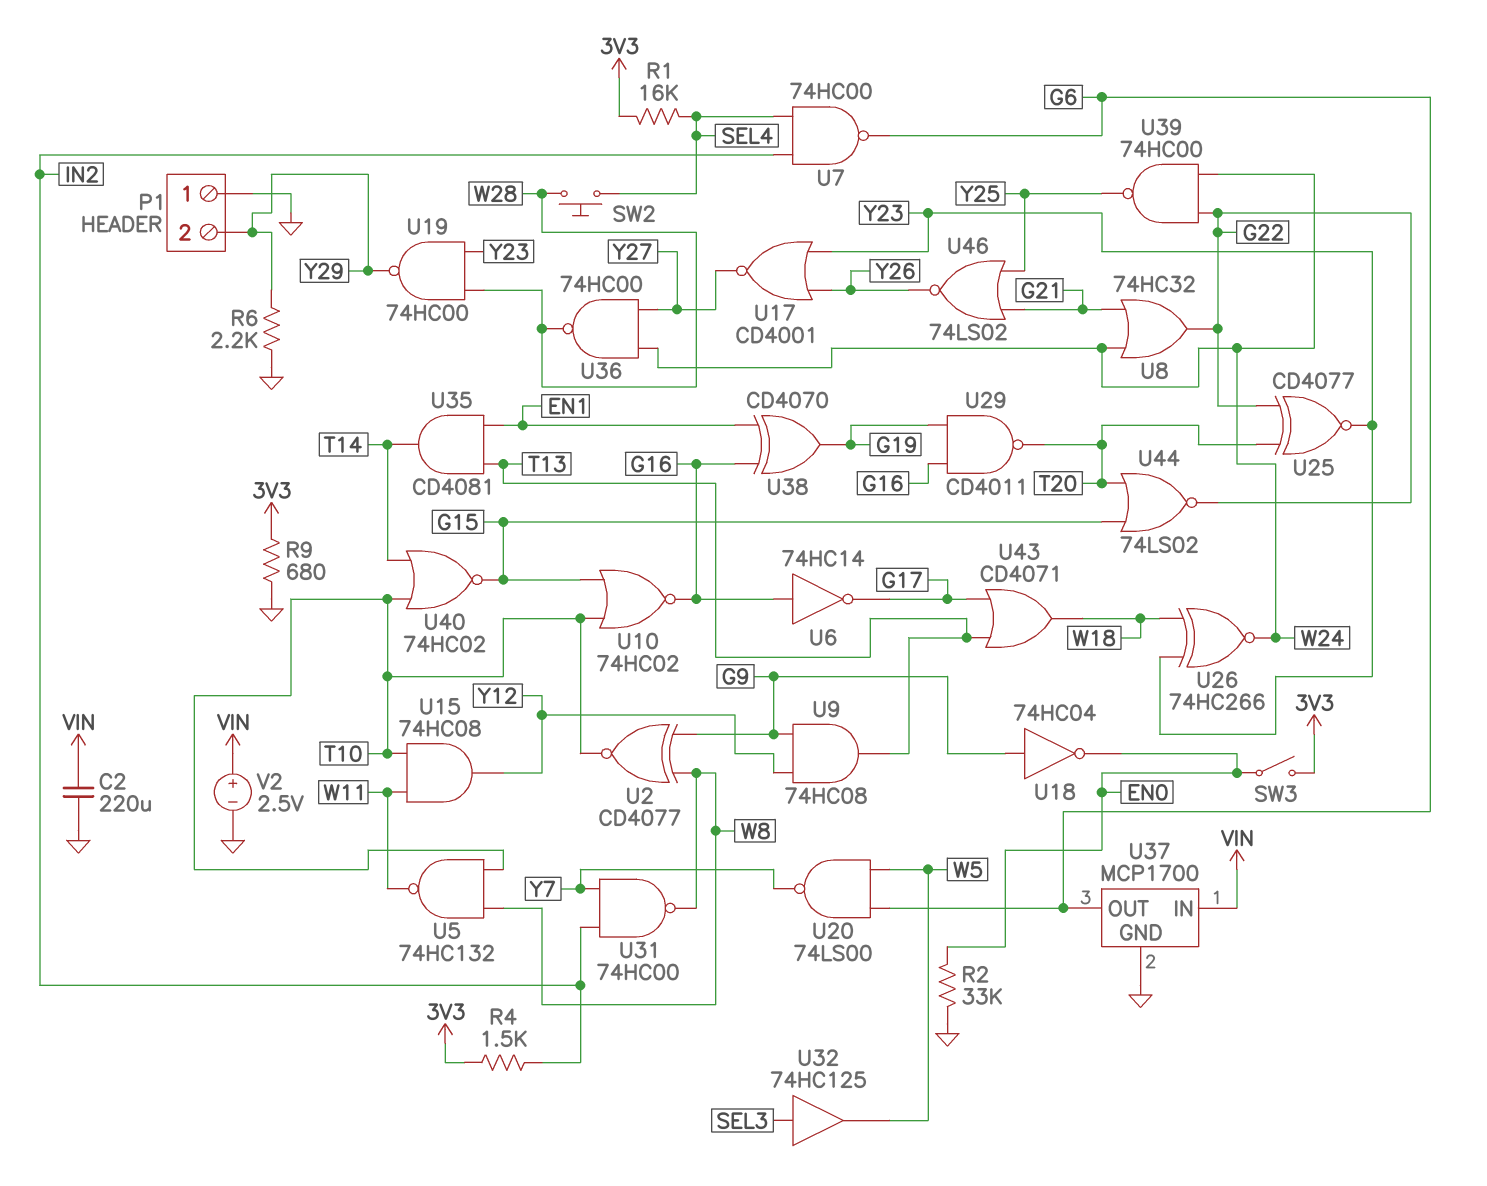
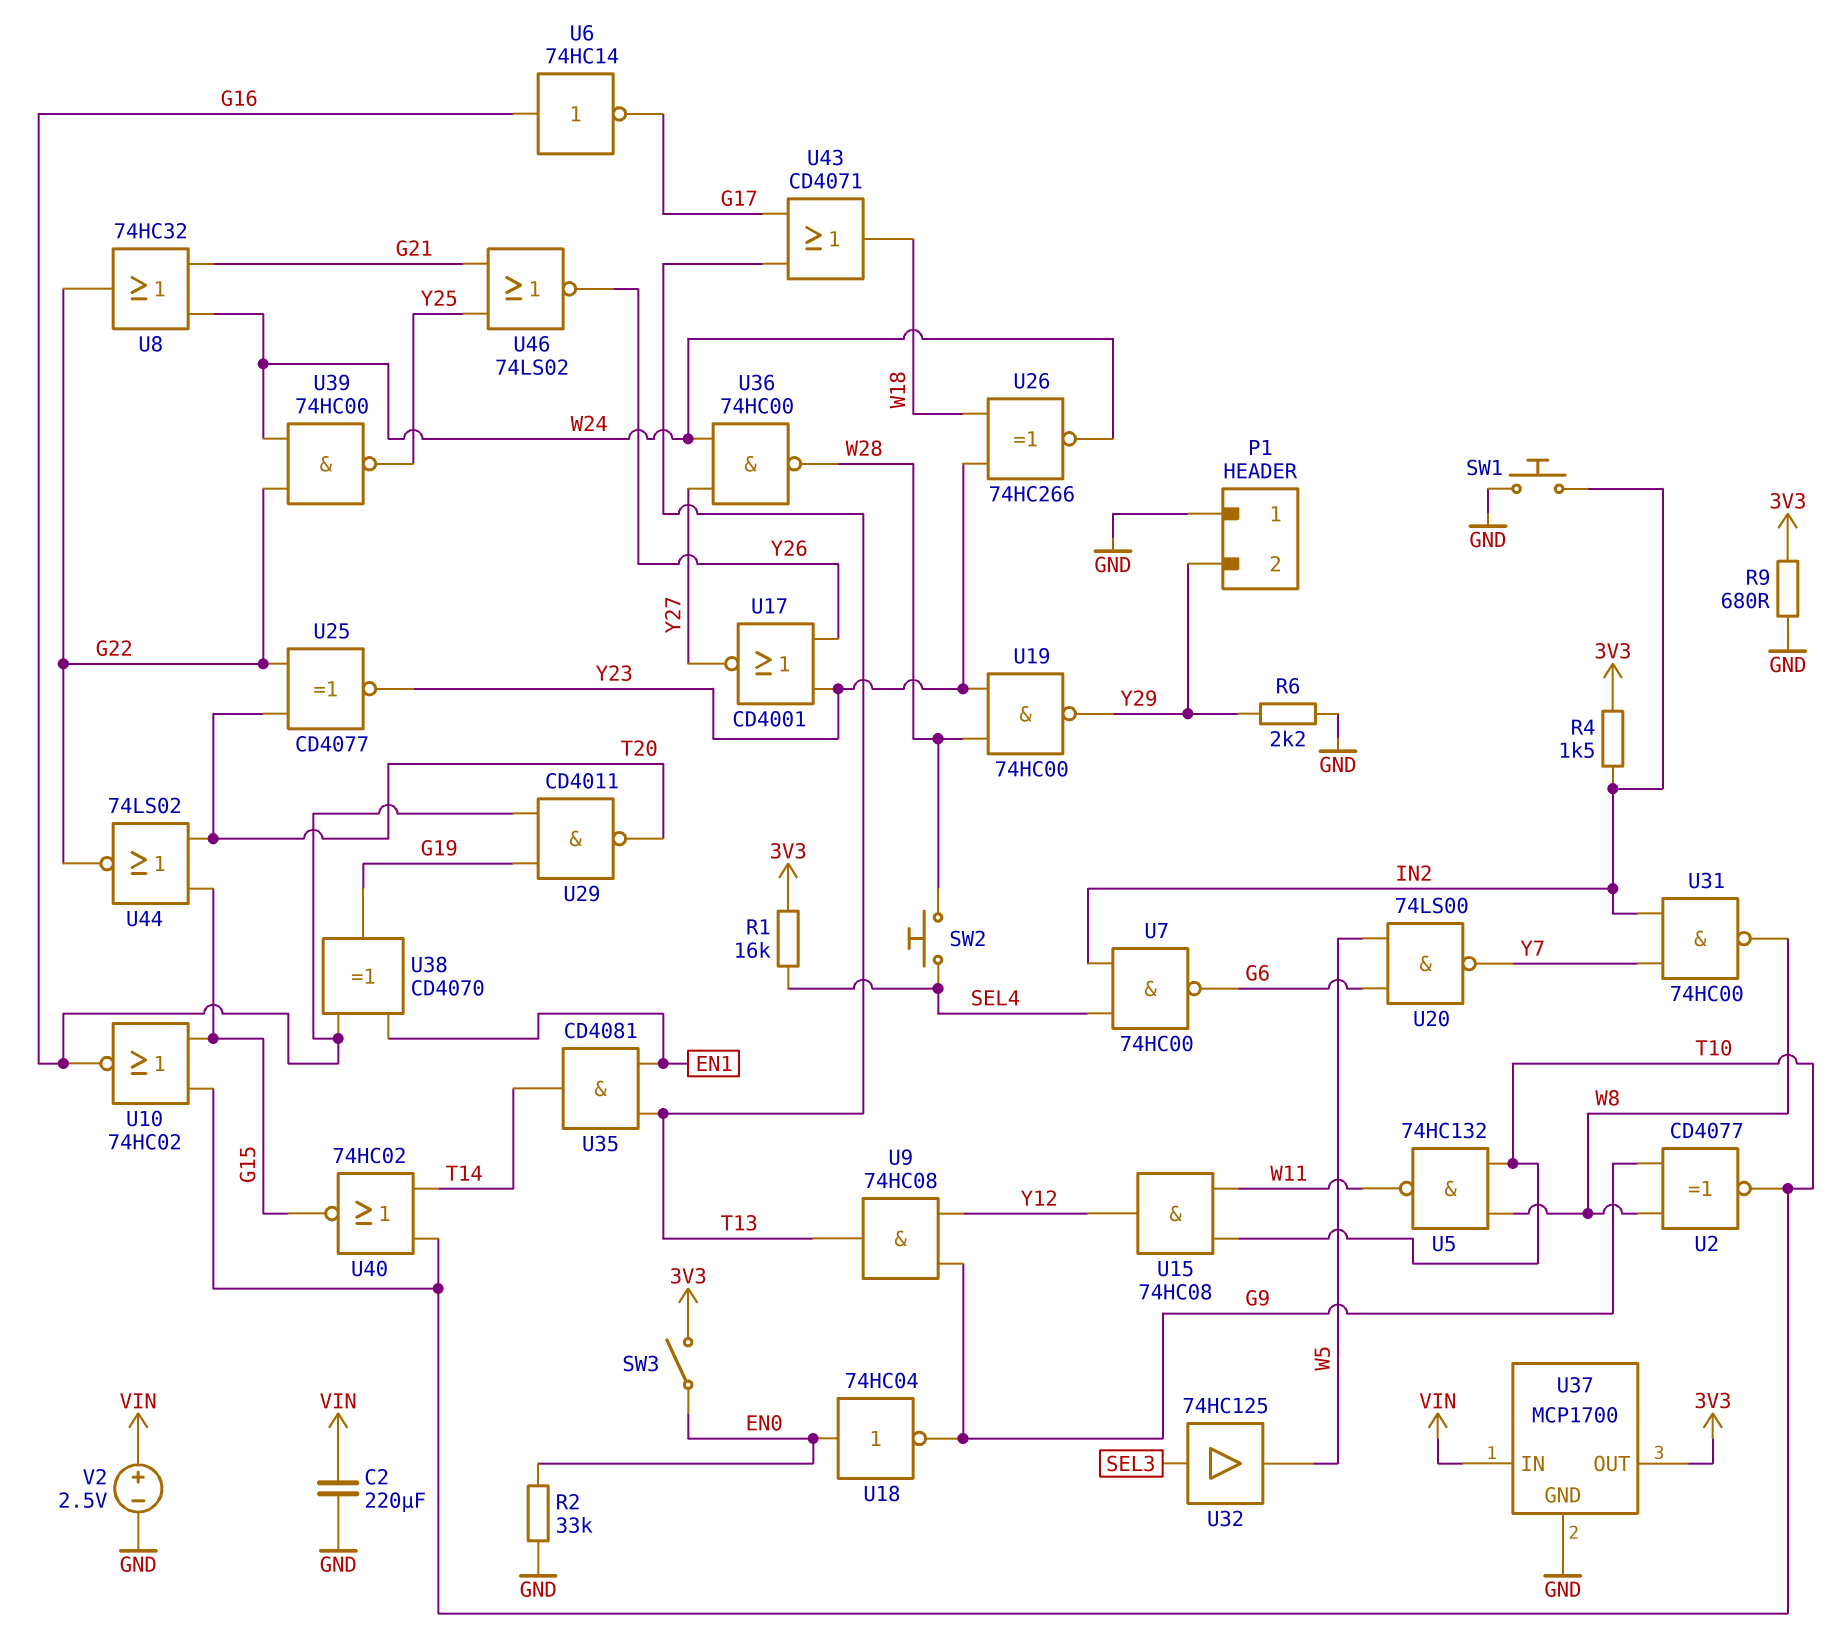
SW1: none -> button (GND, IN2)
U18: NOT 74HC04 (in G9, out EN0) -> NOT 74HC04 (in EN0, out G9)
U37 pin OUT: G6 -> 3V3

